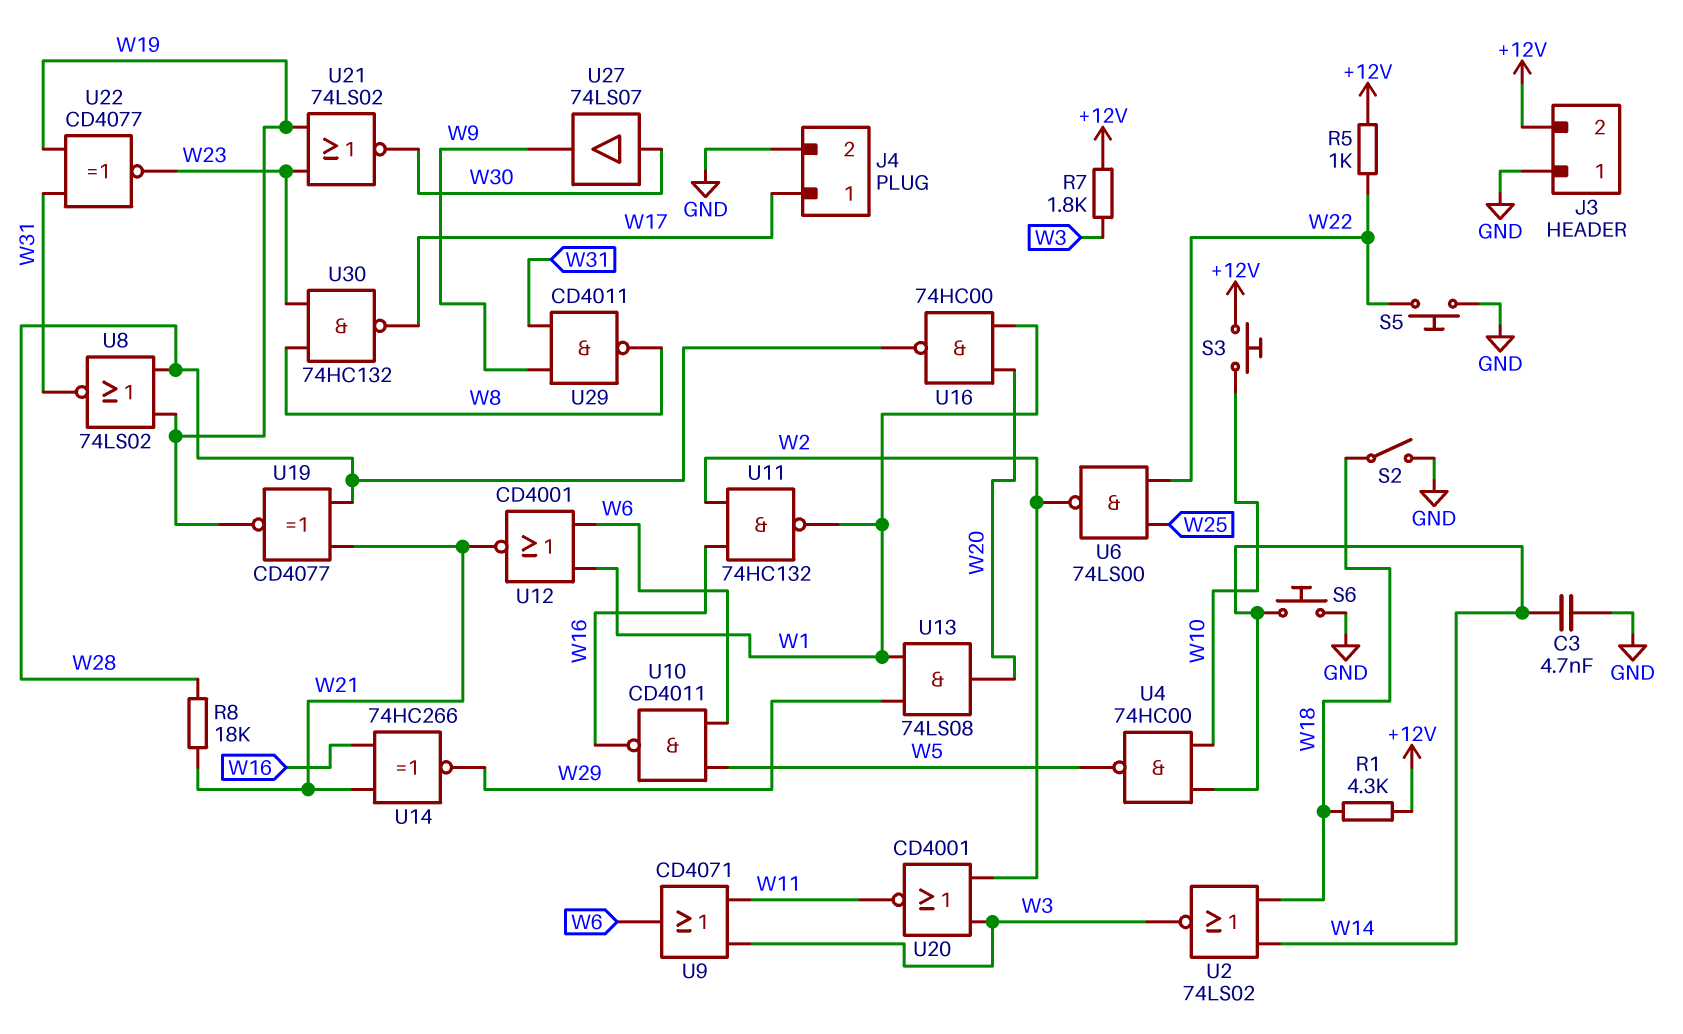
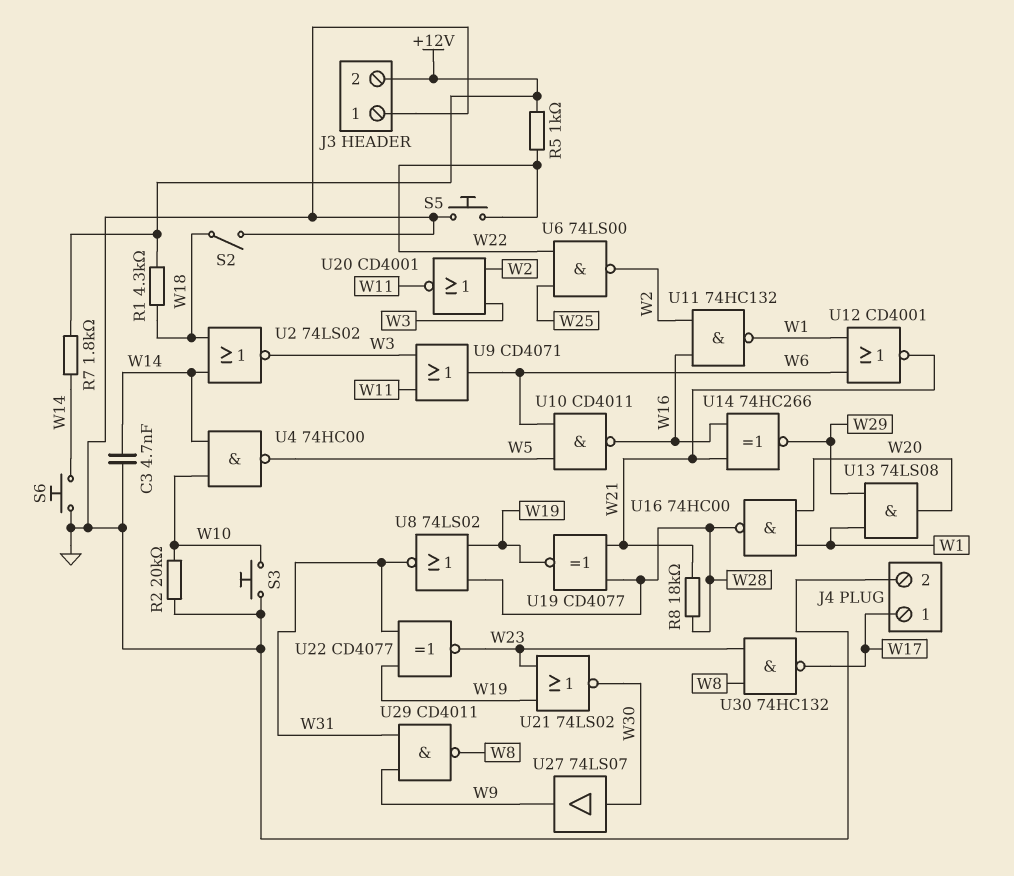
R2: none -> 20k (GND, W10)
R7: 1.8k (+12V, W3) -> 1.8k (+12V, W14)
S3: button (+12V, W10) -> button (GND, W10)

